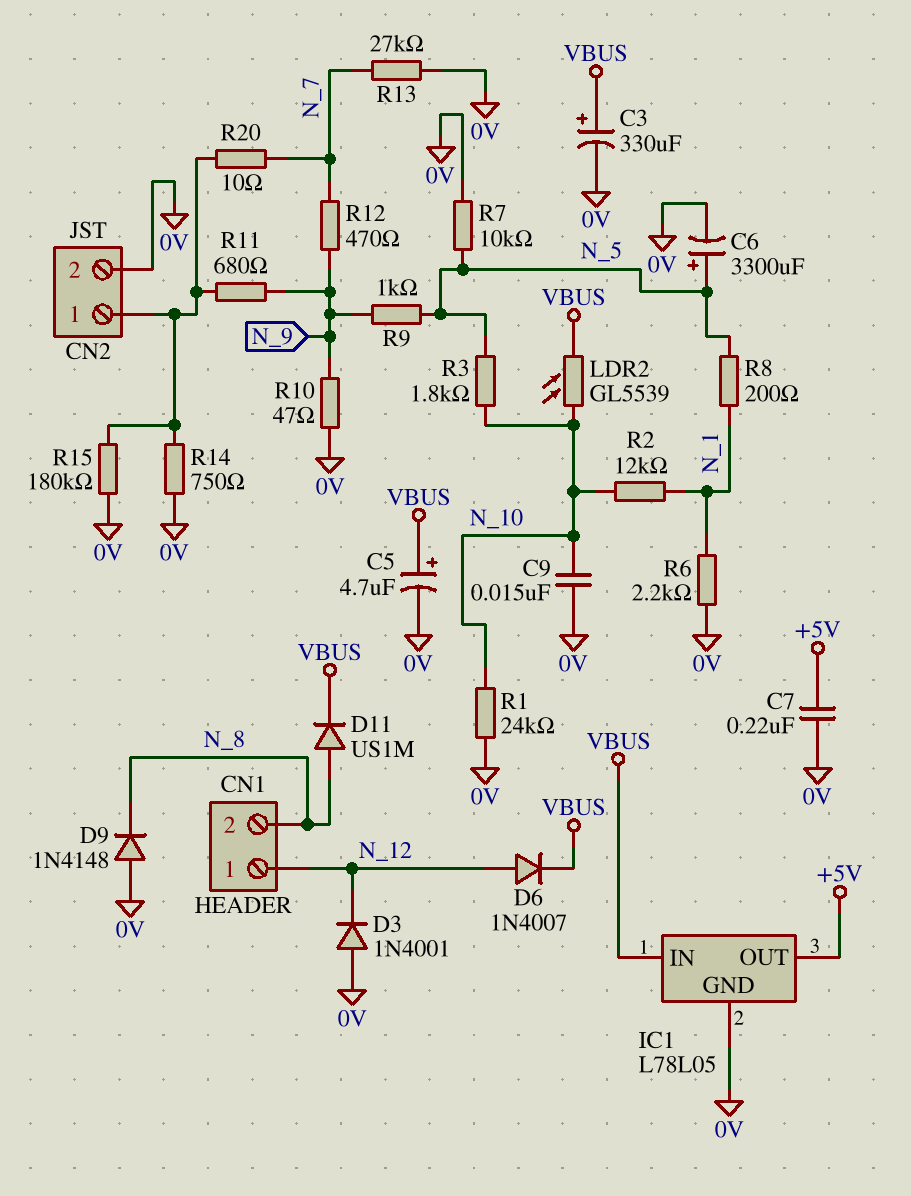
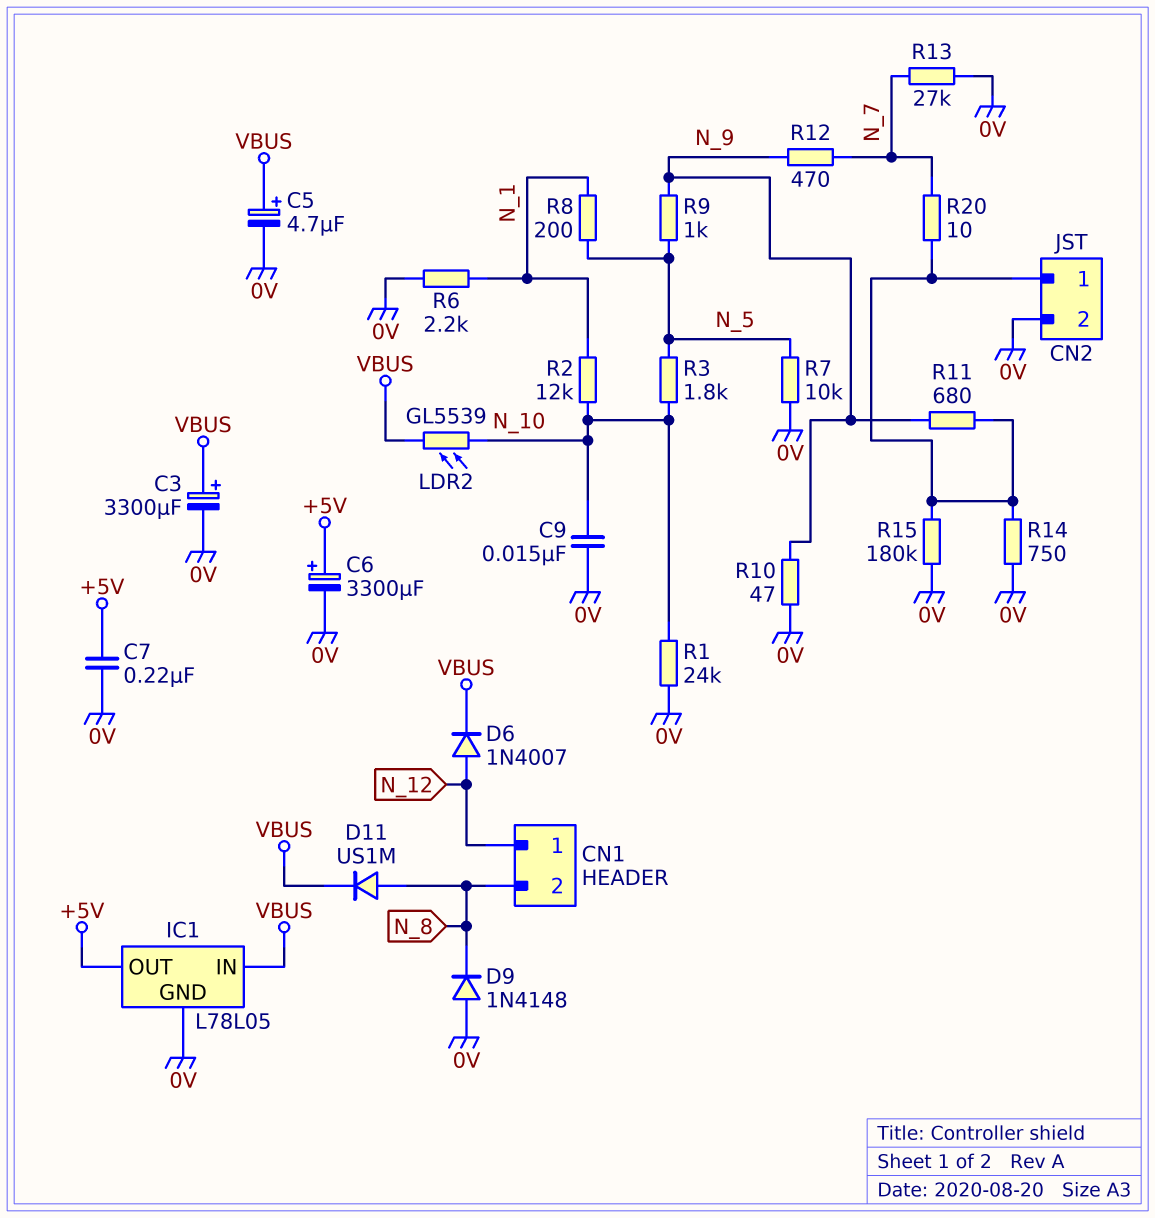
C3: 330uF (plus VBUS, minus 0V) -> 3300uF (plus VBUS, minus 0V)
C6: 3300uF (plus N_5, minus 0V) -> 3300uF (plus +5V, minus 0V)
D3: diode 1N4001 (A 0V, K N_12) -> none

